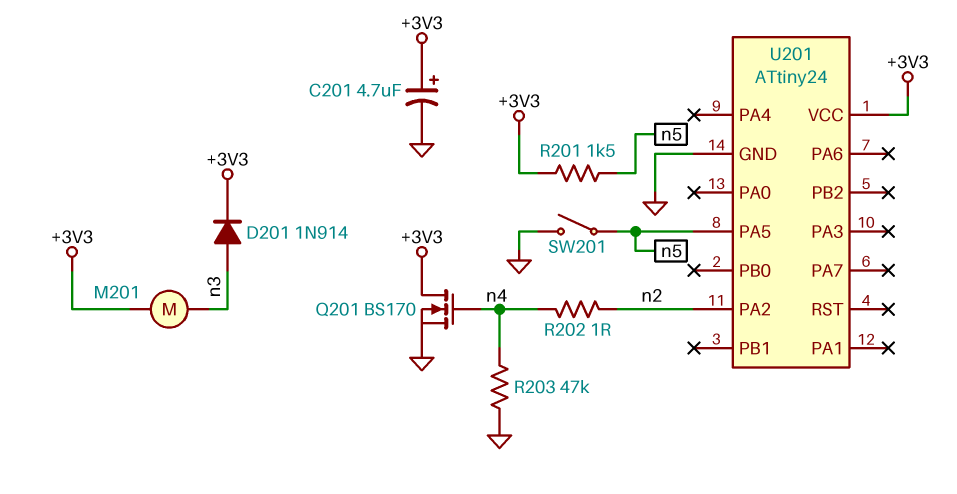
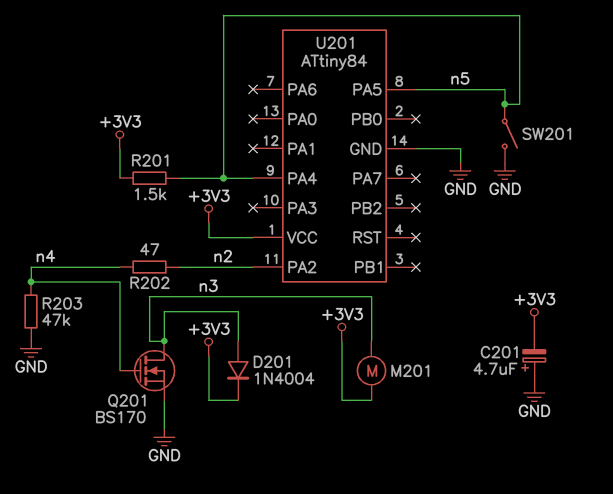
C201: 4.7uF (plus +3V3, minus GND) -> 4.7uF (plus GND, minus +3V3)
D201: diode 1N914 (A n3, K +3V3) -> diode 1N4004 (A n3, K +3V3)
Q201: NMOS BS170 (G n4, D +3V3, S GND) -> NMOS BS170 (G n4, D n3, S GND)
R202: 1 (n2, n4) -> 47 (n2, n4)
U201: ATtiny24 -> ATtiny84
U201 pin PA4: none -> n5

